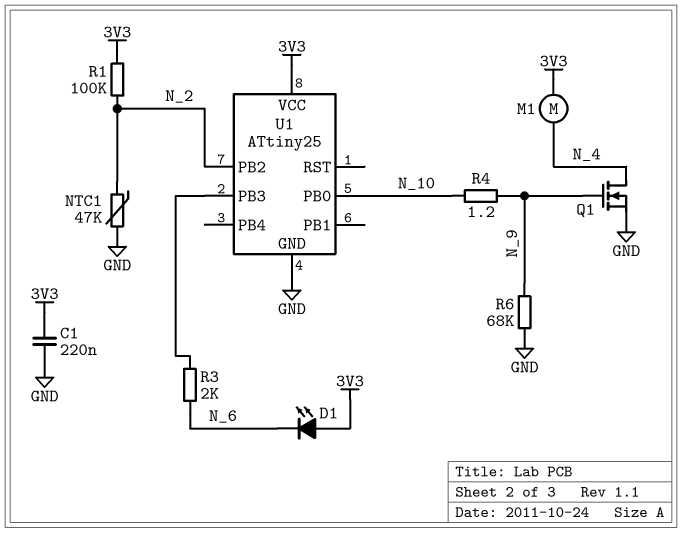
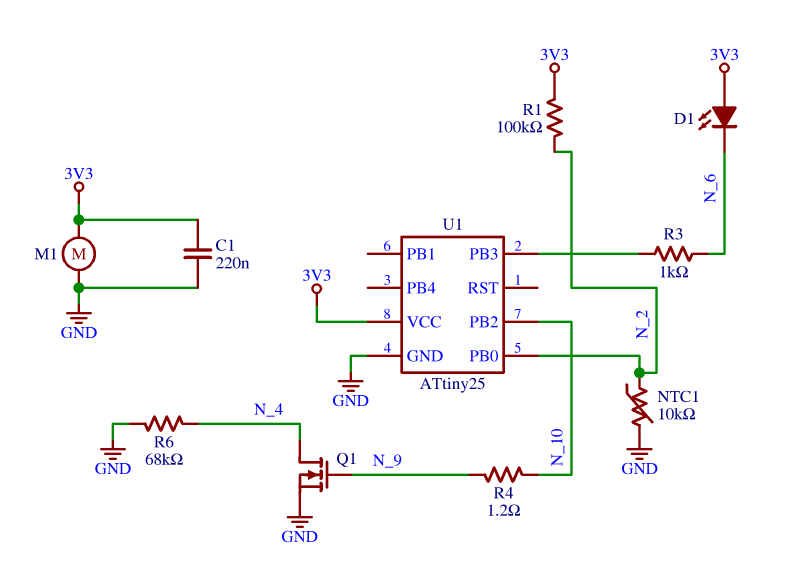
M1: motor (3V3, N_4) -> motor (3V3, GND)
NTC1: 47k (GND, N_2) -> 10k (GND, N_2)
R3: 2k (N_6, U1/PB3) -> 1k (N_6, U1/PB3)
R6: 68k (GND, N_9) -> 68k (GND, N_4)
U1 pin PB0: N_10 -> N_2
U1 pin PB2: N_2 -> N_10

